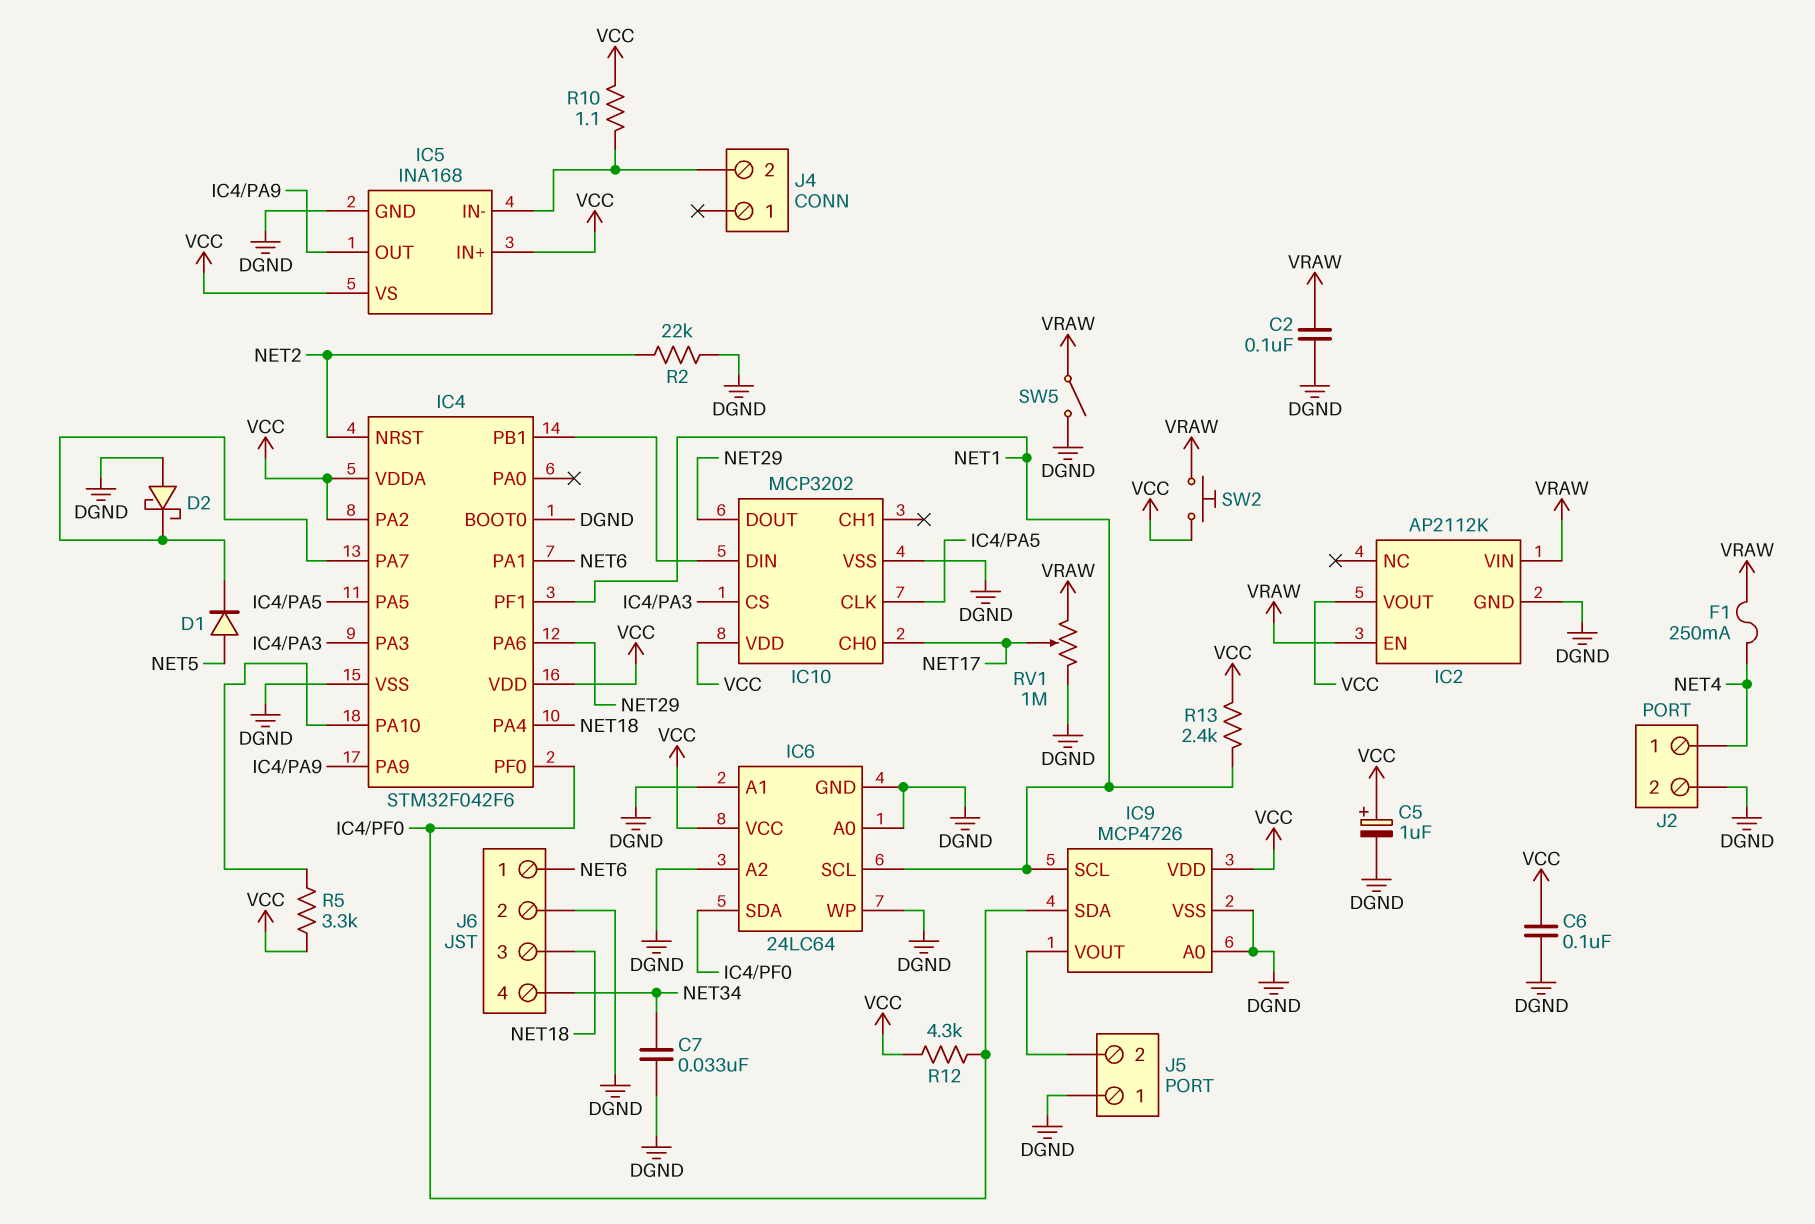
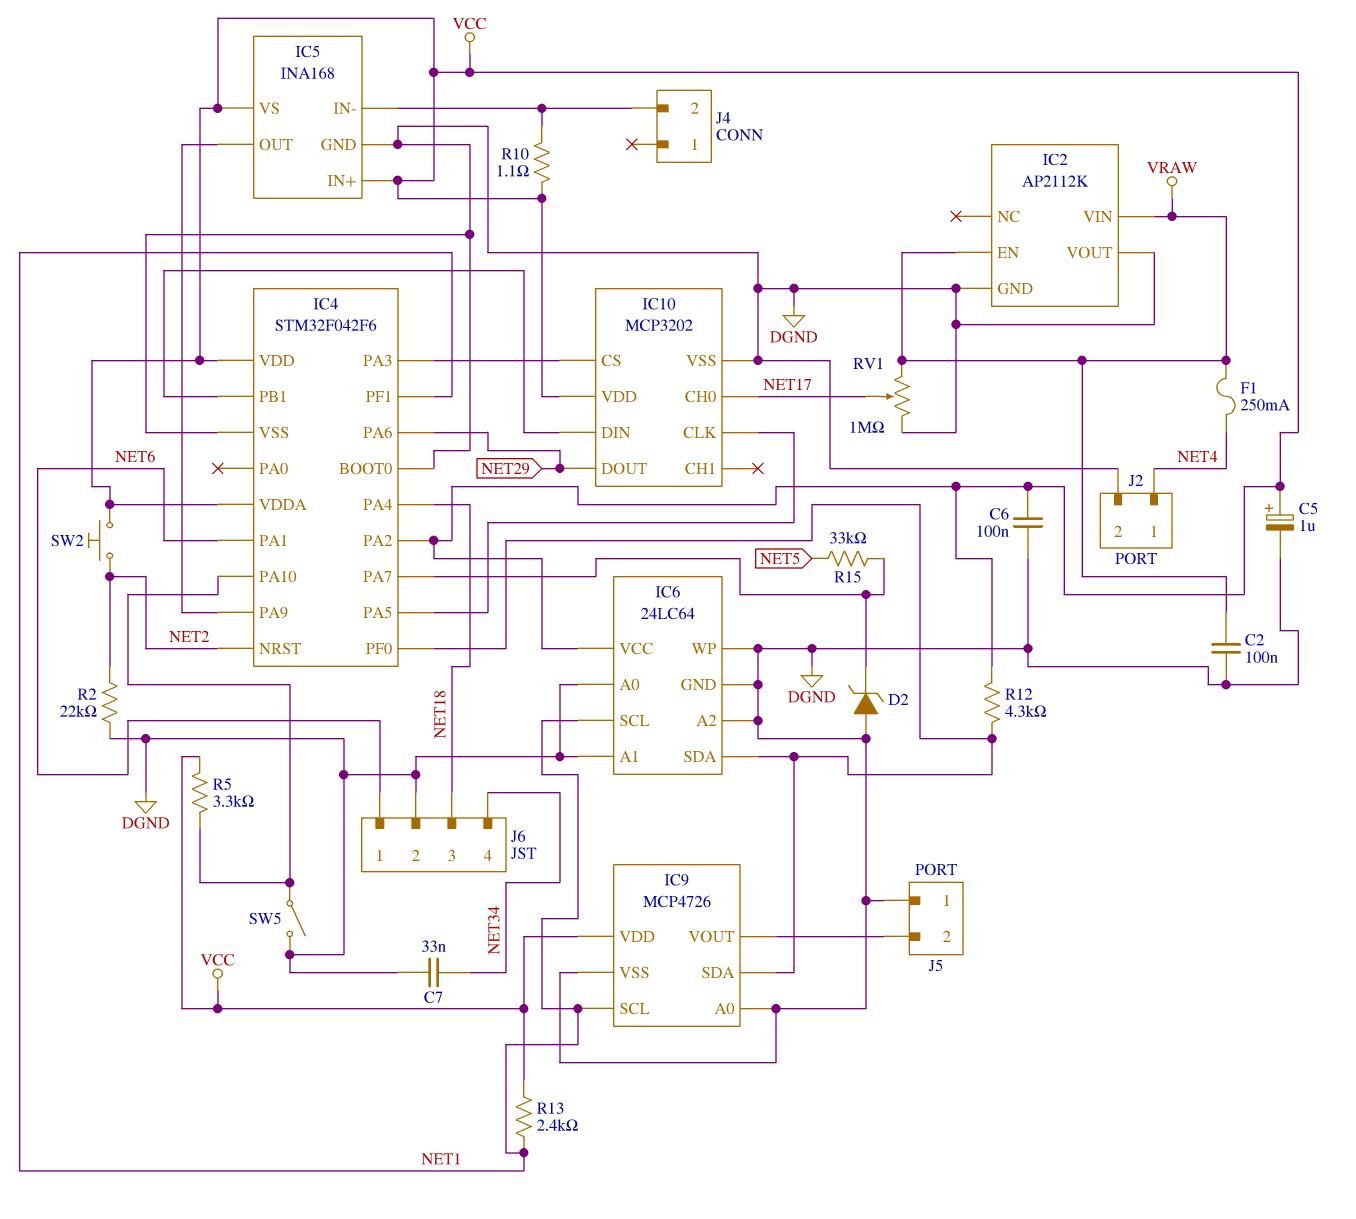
D1: diode (A NET5, K IC4/PA7) -> none
D2: schottky (A DGND, K IC4/PA7) -> zener (A DGND, K IC4/PA7)
IC2 pin VOUT: VCC -> DGND
R15: none -> 33k (IC4/PA7, NET5)
SW2: button (VCC, VRAW) -> button (NET2, VCC)
SW5: switch (DGND, VRAW) -> switch (DGND, IC4/PA10)

